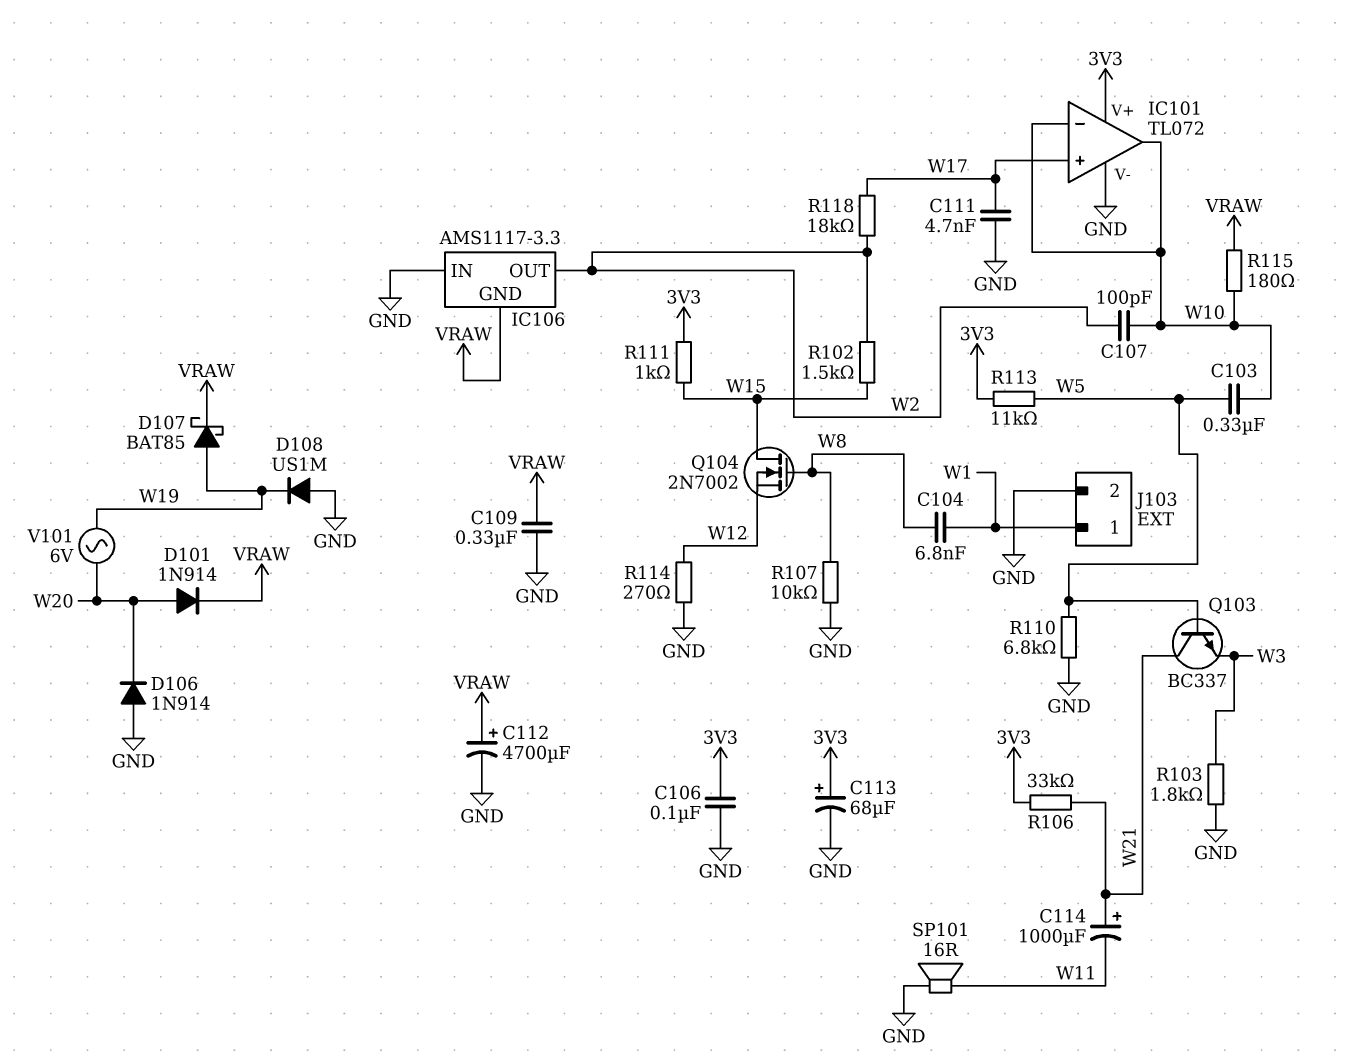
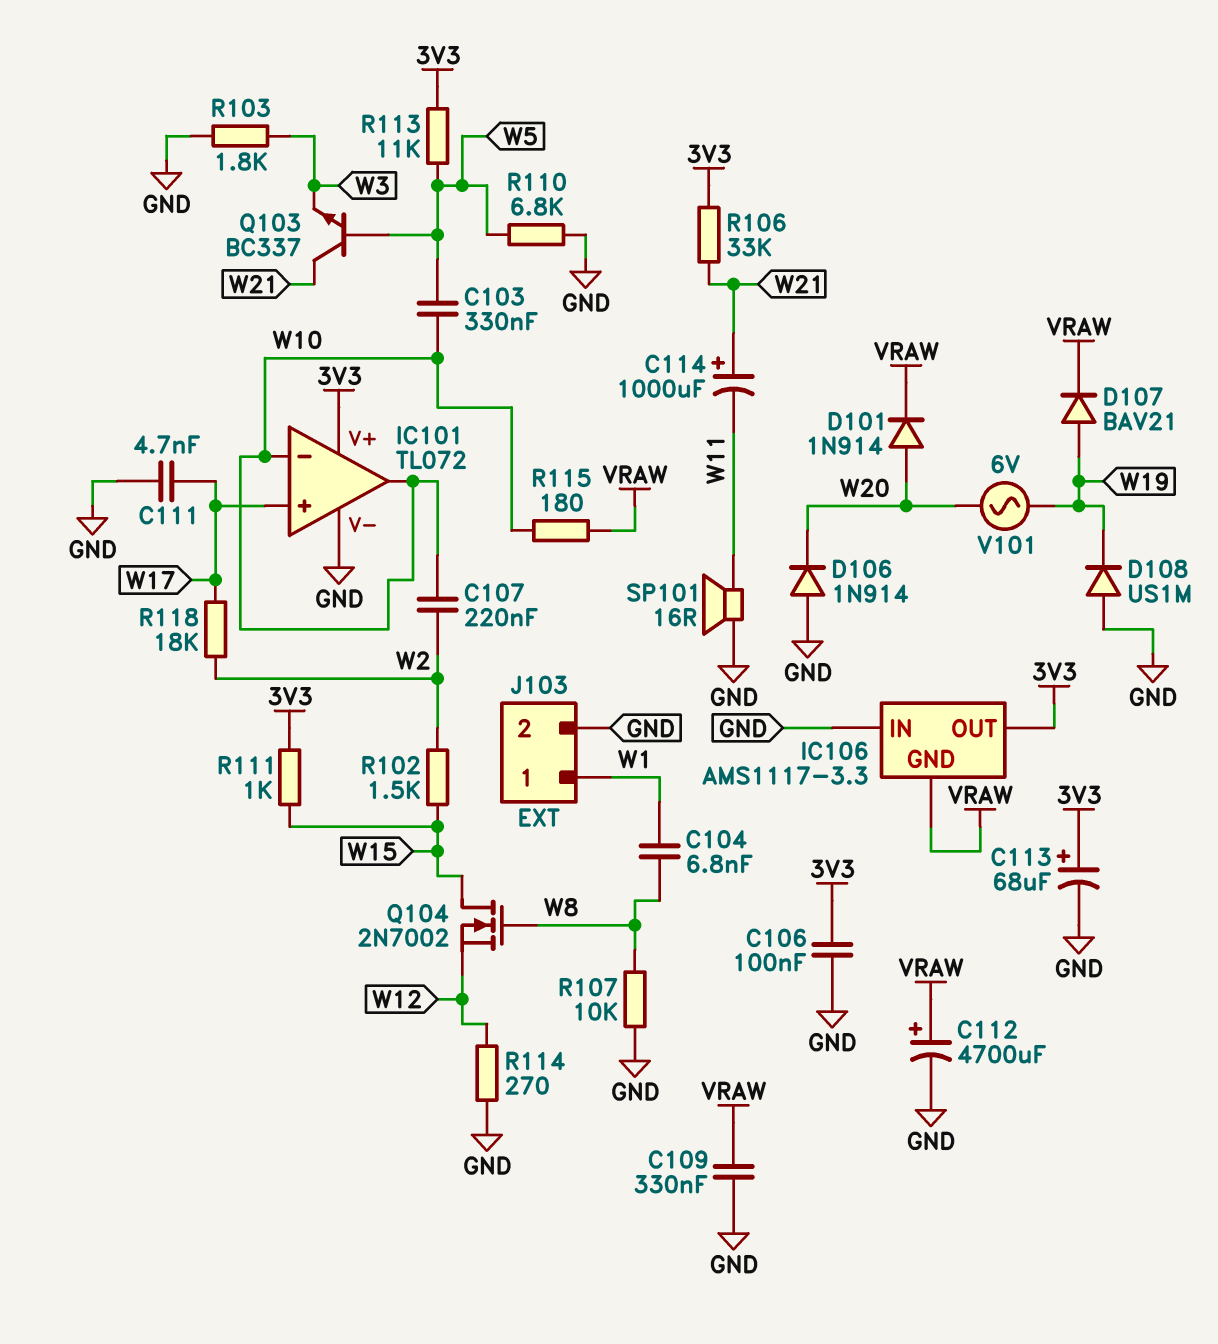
C107: 100pF (W2, W10) -> 220nF (W2, W10)
D107: schottky BAT85 (A W19, K VRAW) -> diode BAV21 (A W19, K VRAW)
IC106 pin OUT: W2 -> 3V3

